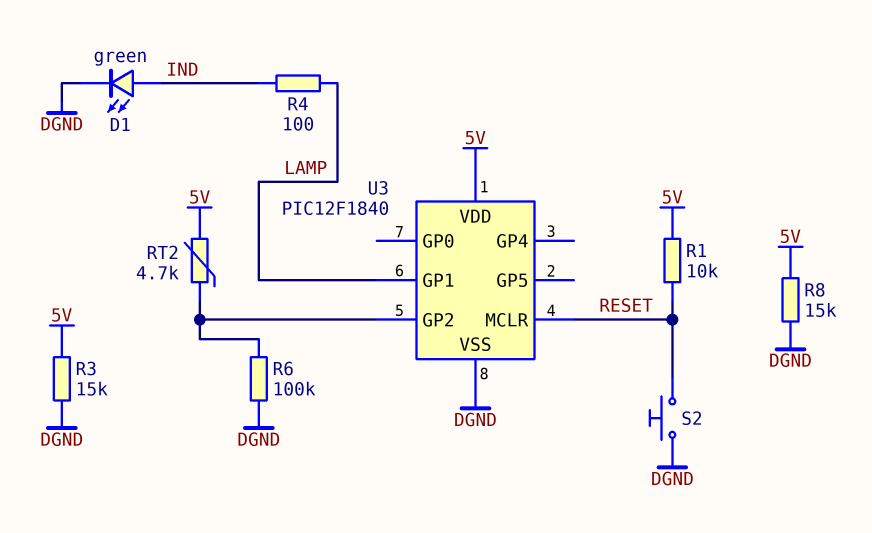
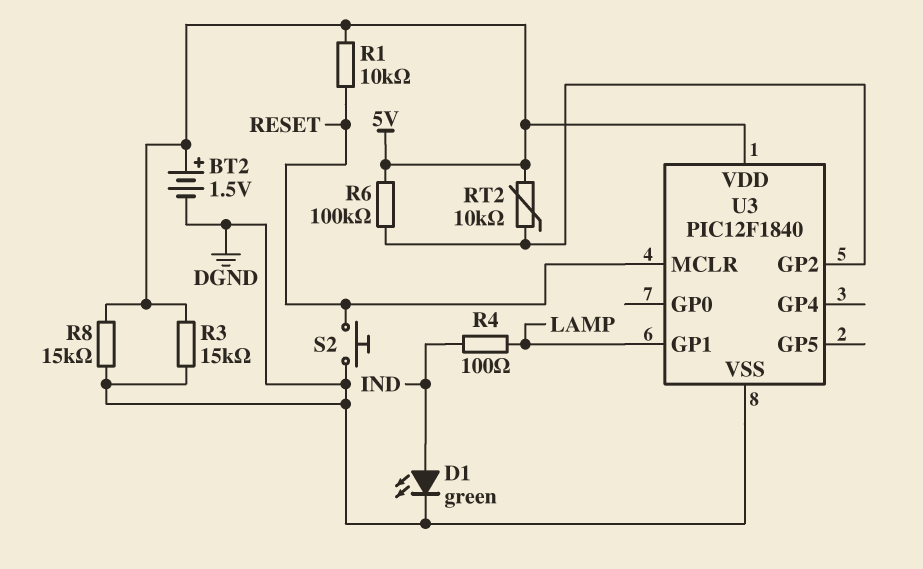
BT2: none -> 1.5V (plus 5V, minus DGND)
R6: 100k (DGND, U3/GP2) -> 100k (5V, U3/GP2)
RT2: 4.7k (5V, U3/GP2) -> 10k (5V, U3/GP2)

